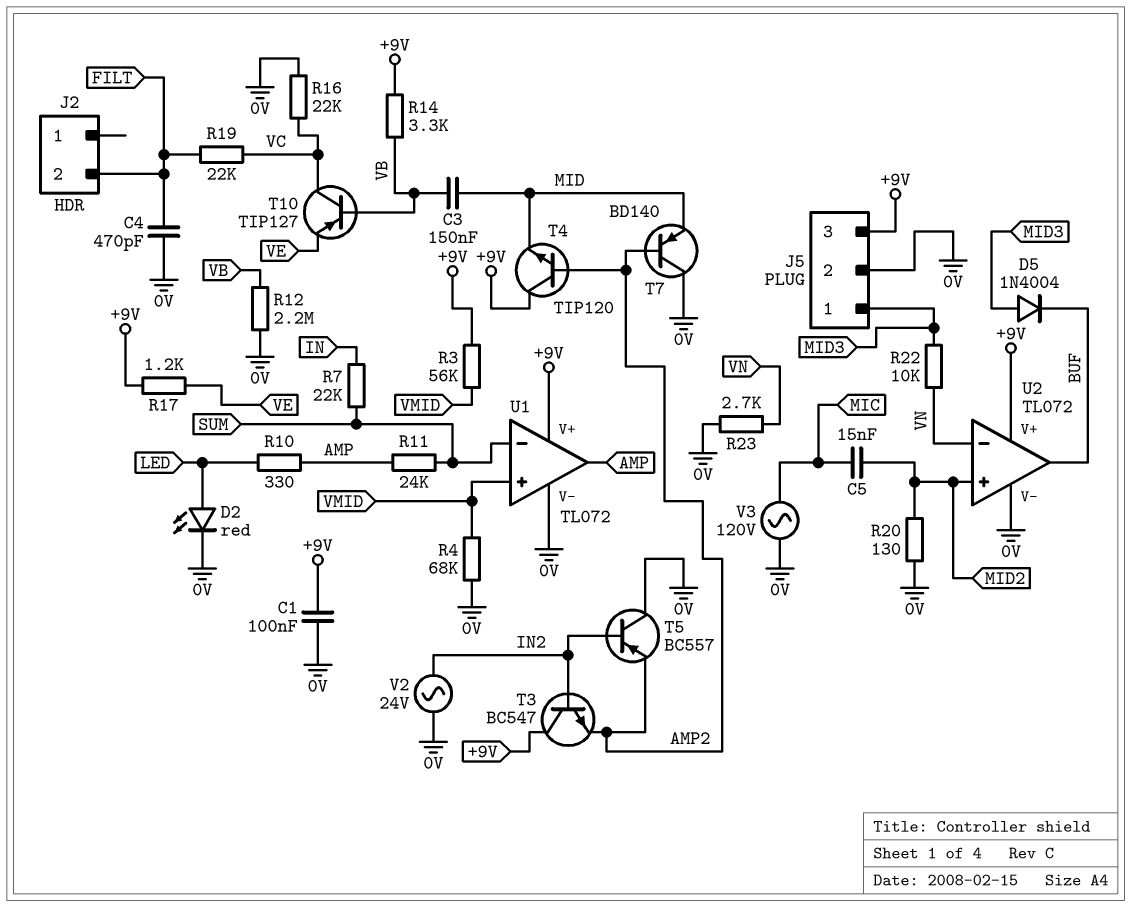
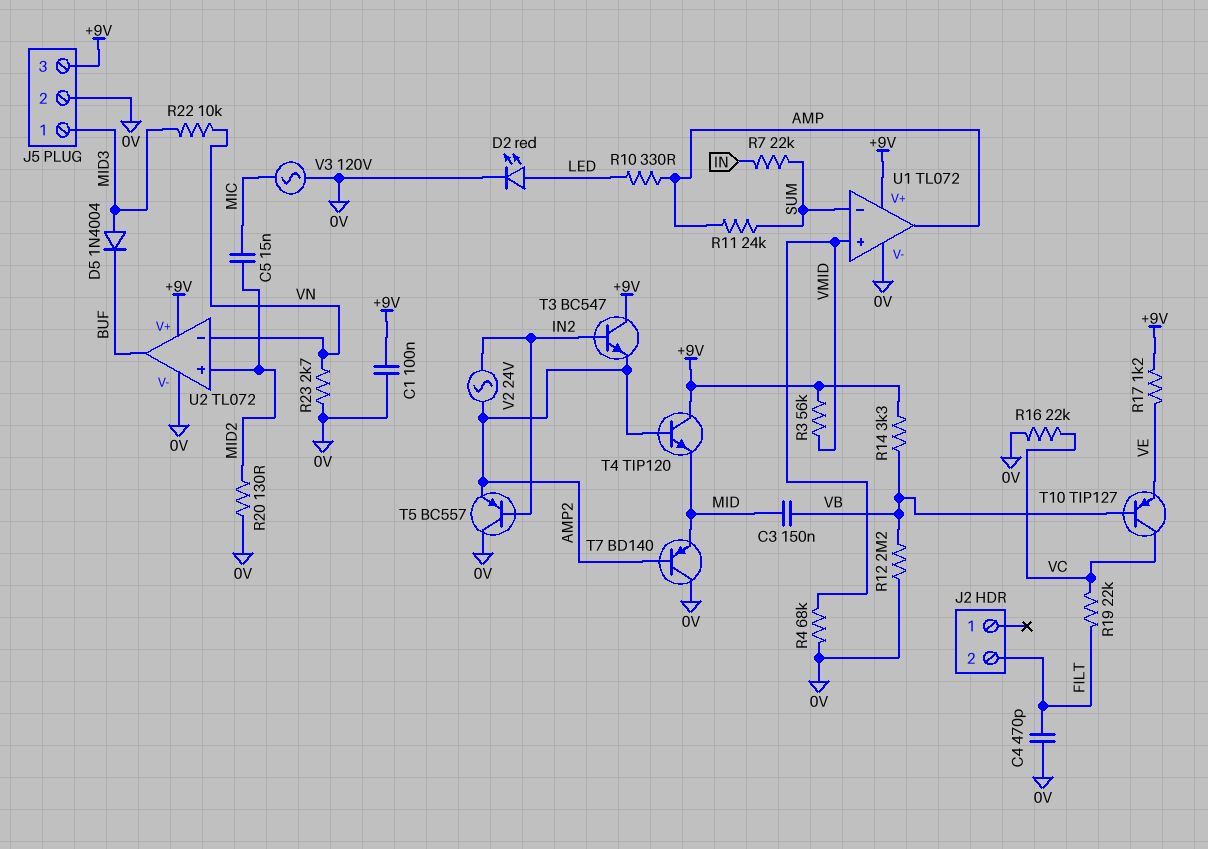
V2: AC 24V (0V, IN2) -> AC 24V (AMP2, IN2)

